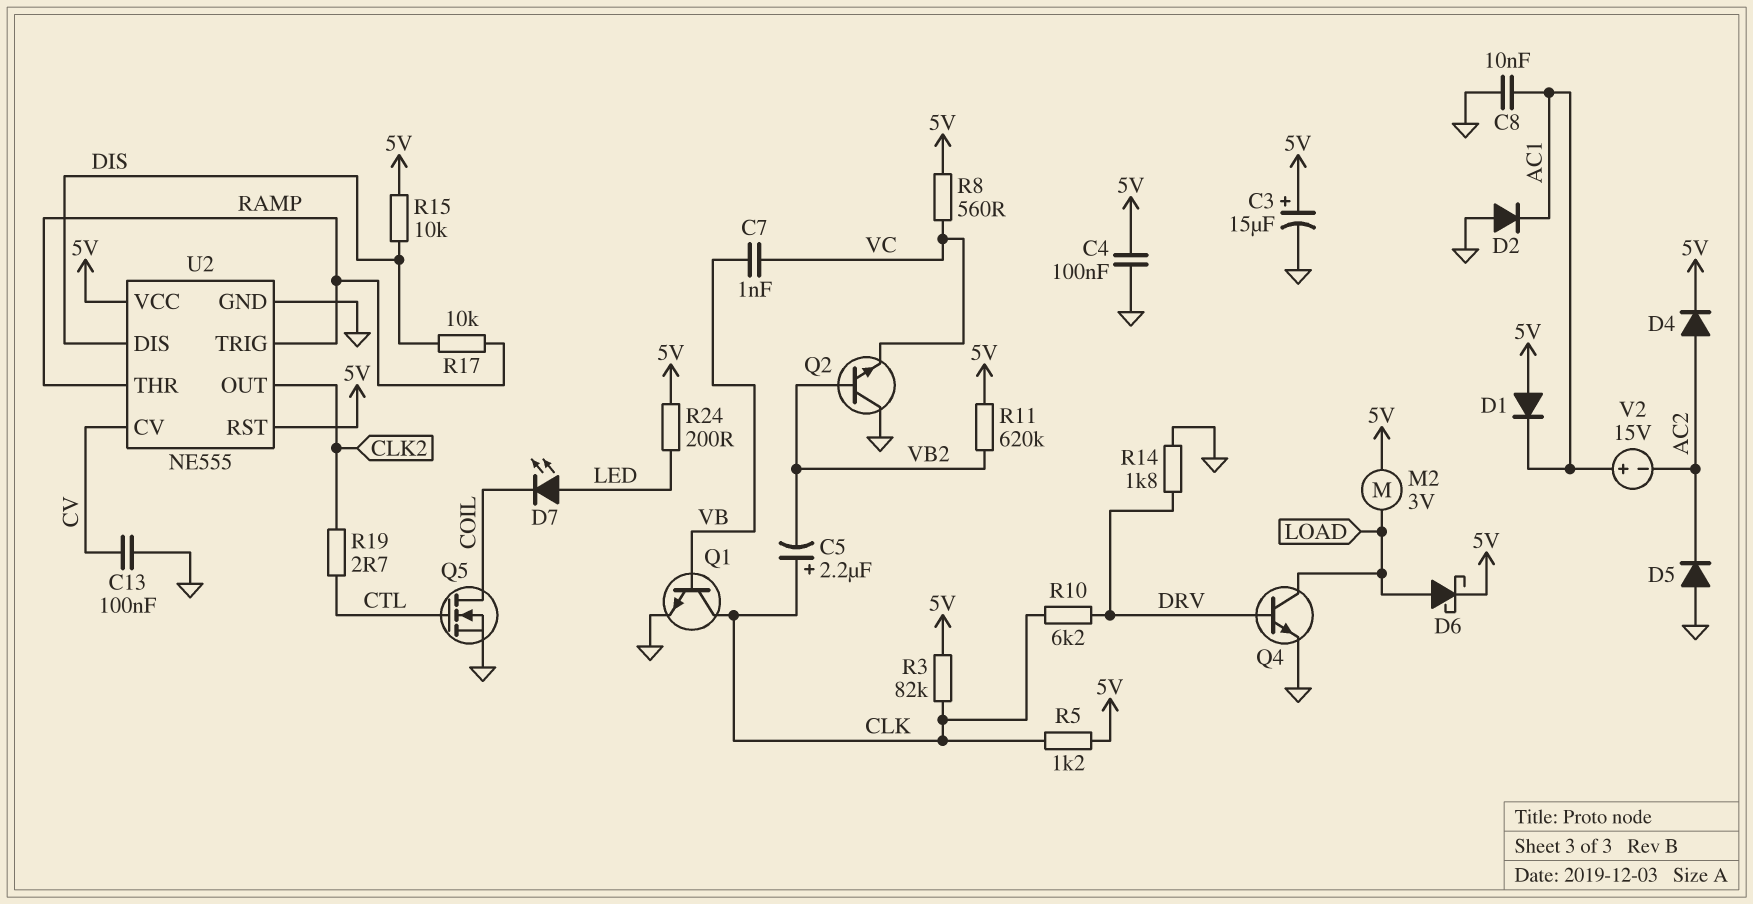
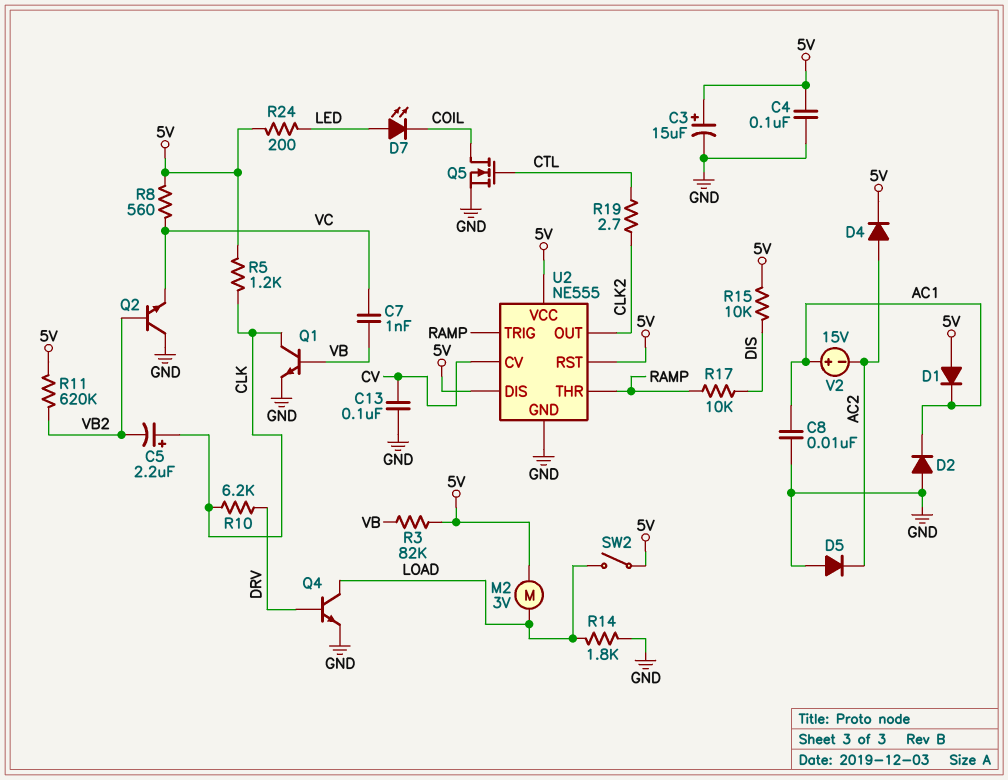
D6: schottky (A LOAD, K 5V) -> none
R3: 82k (5V, CLK) -> 82k (5V, VB)
R14: 1.8k (DRV, GND) -> 1.8k (GND, LOAD)
SW2: none -> switch (5V, LOAD)
U2 pin DIS: DIS -> 5V

